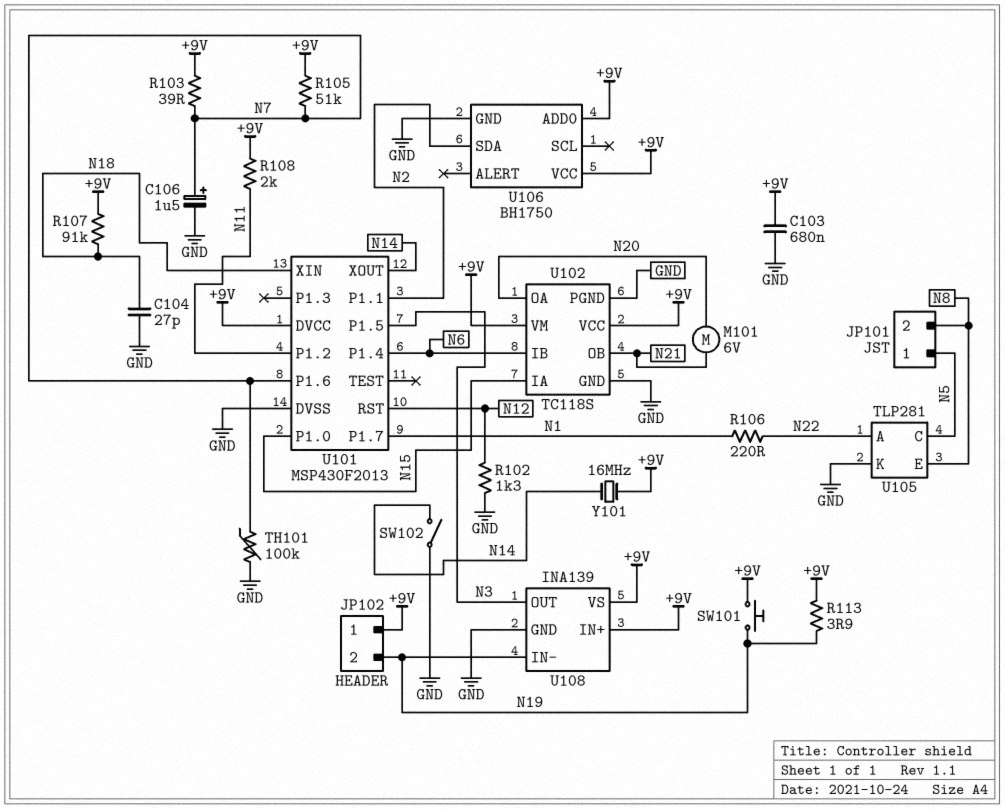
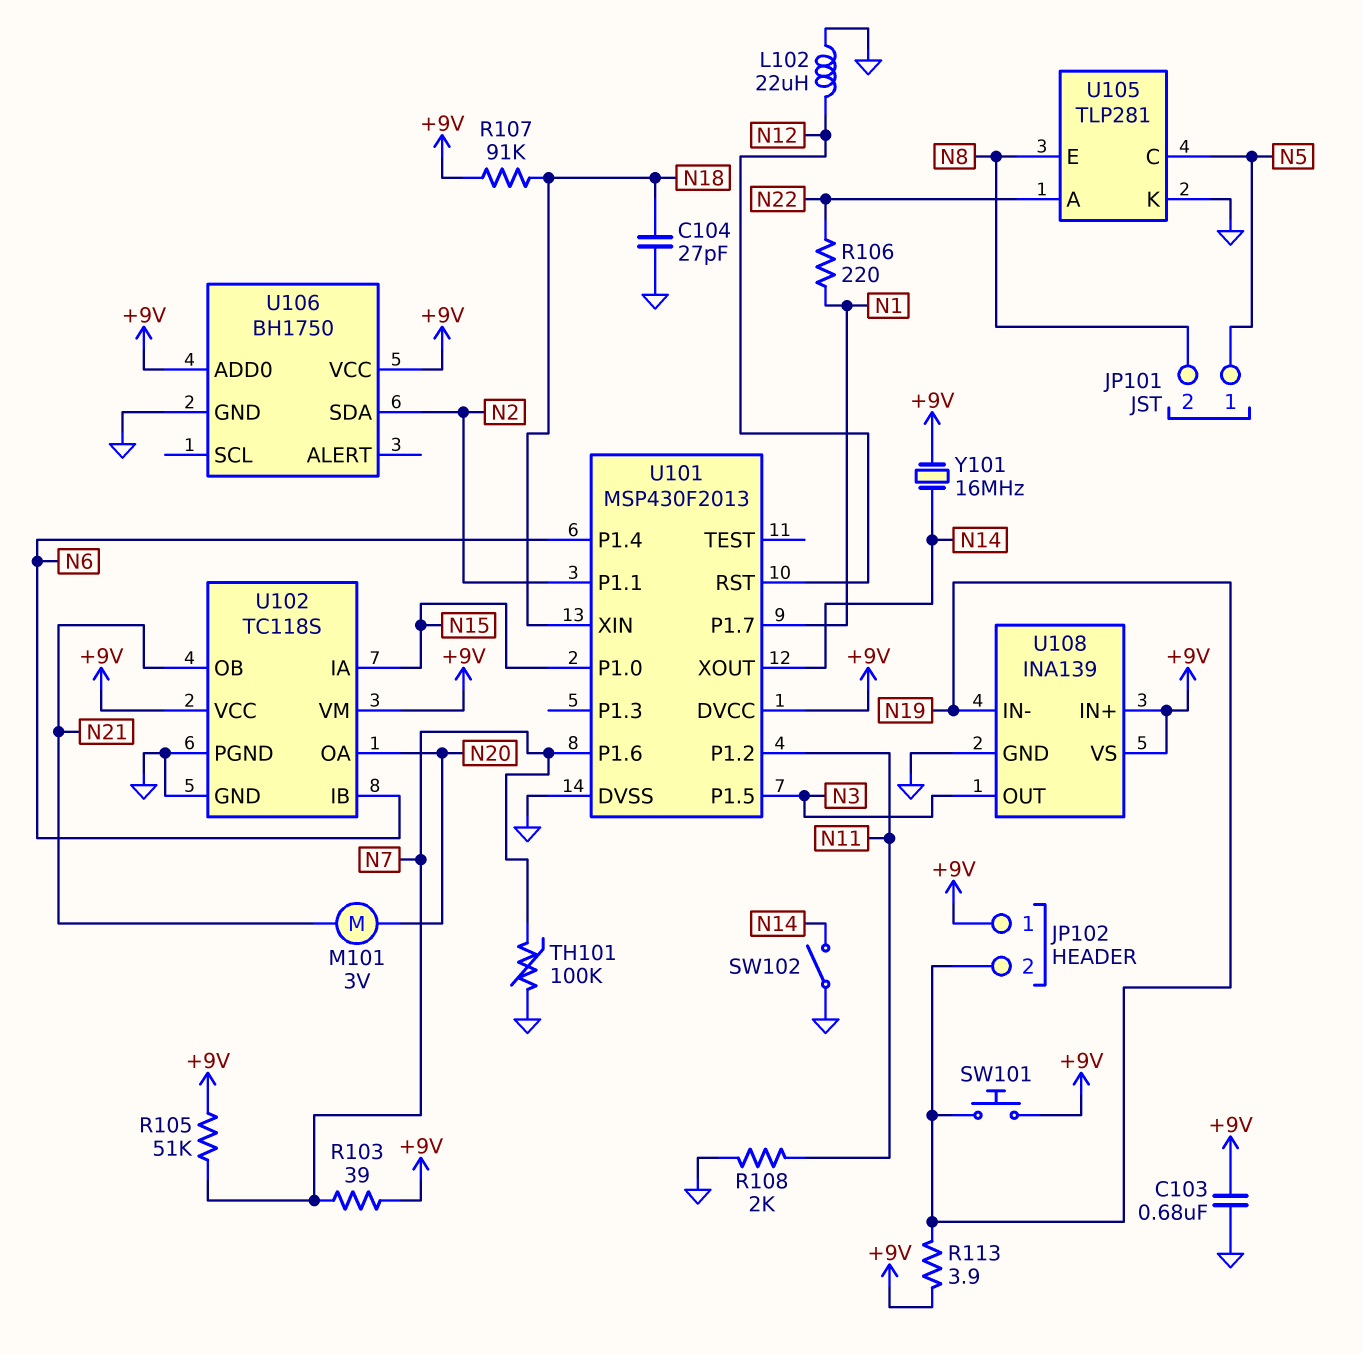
C106: 1.5uF (plus N7, minus GND) -> none
L102: none -> 22uH (GND, N12)
M101: motor 6V (N20, N21) -> motor 3V (N20, N21)
R102: 1.3k (GND, N12) -> none
R108: 2k (+9V, N11) -> 2k (GND, N11)

